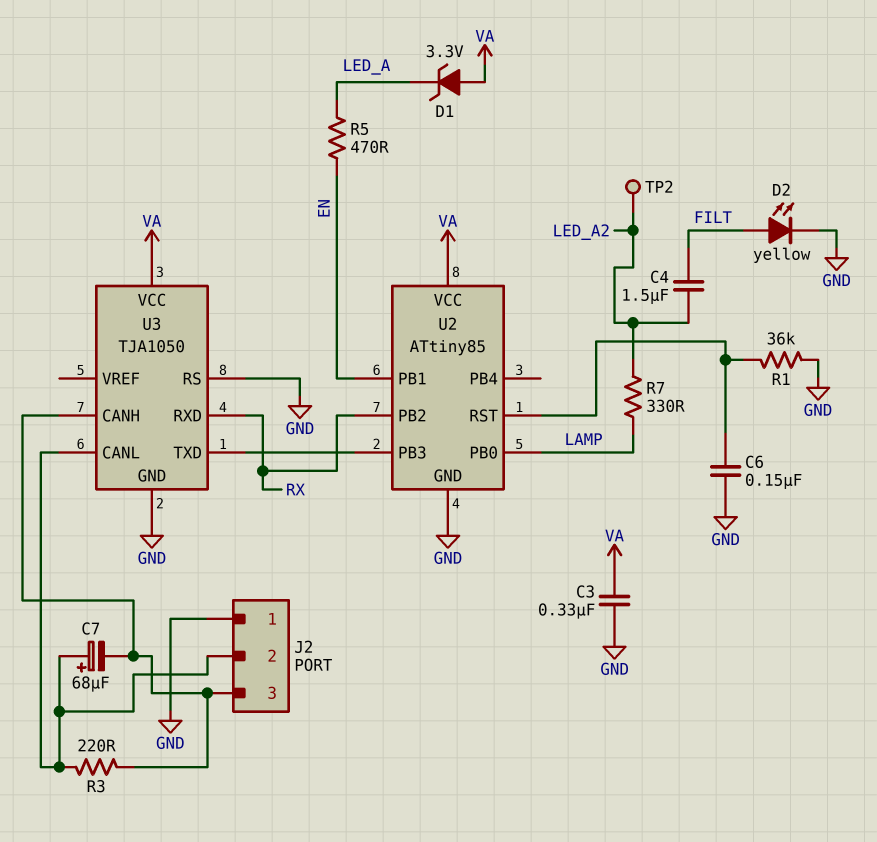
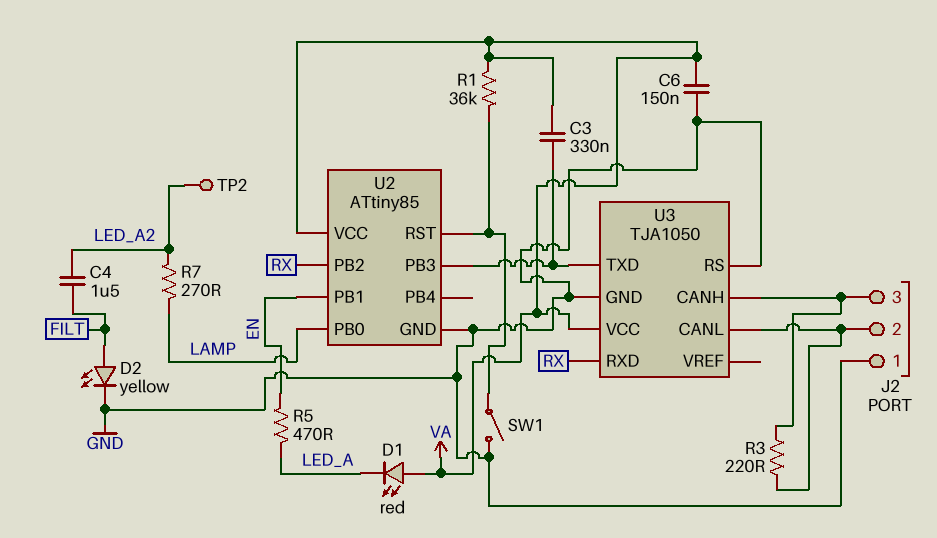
C3: 330nF (GND, VA) -> 330nF (U2/PB3, VA)
C6: 150nF (GND, U2/RST) -> 150nF (GND, VA)
C7: 68uF (plus J2/2, minus J2/3) -> none
D1: zener 3.3V (A VA, K LED_A) -> LED red (A VA, K LED_A)
R1: 36k (GND, U2/RST) -> 36k (U2/RST, VA)
R7: 330 (LAMP, LED_A2) -> 270 (LAMP, LED_A2)
SW1: none -> switch (GND, U2/RST)

